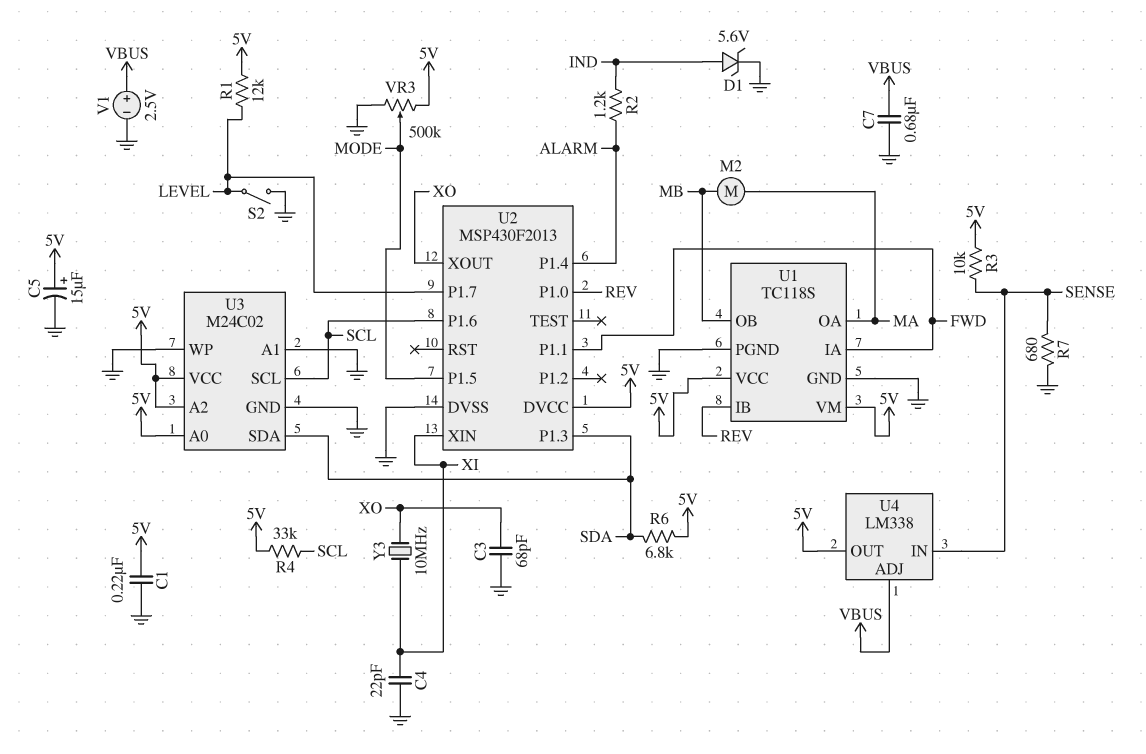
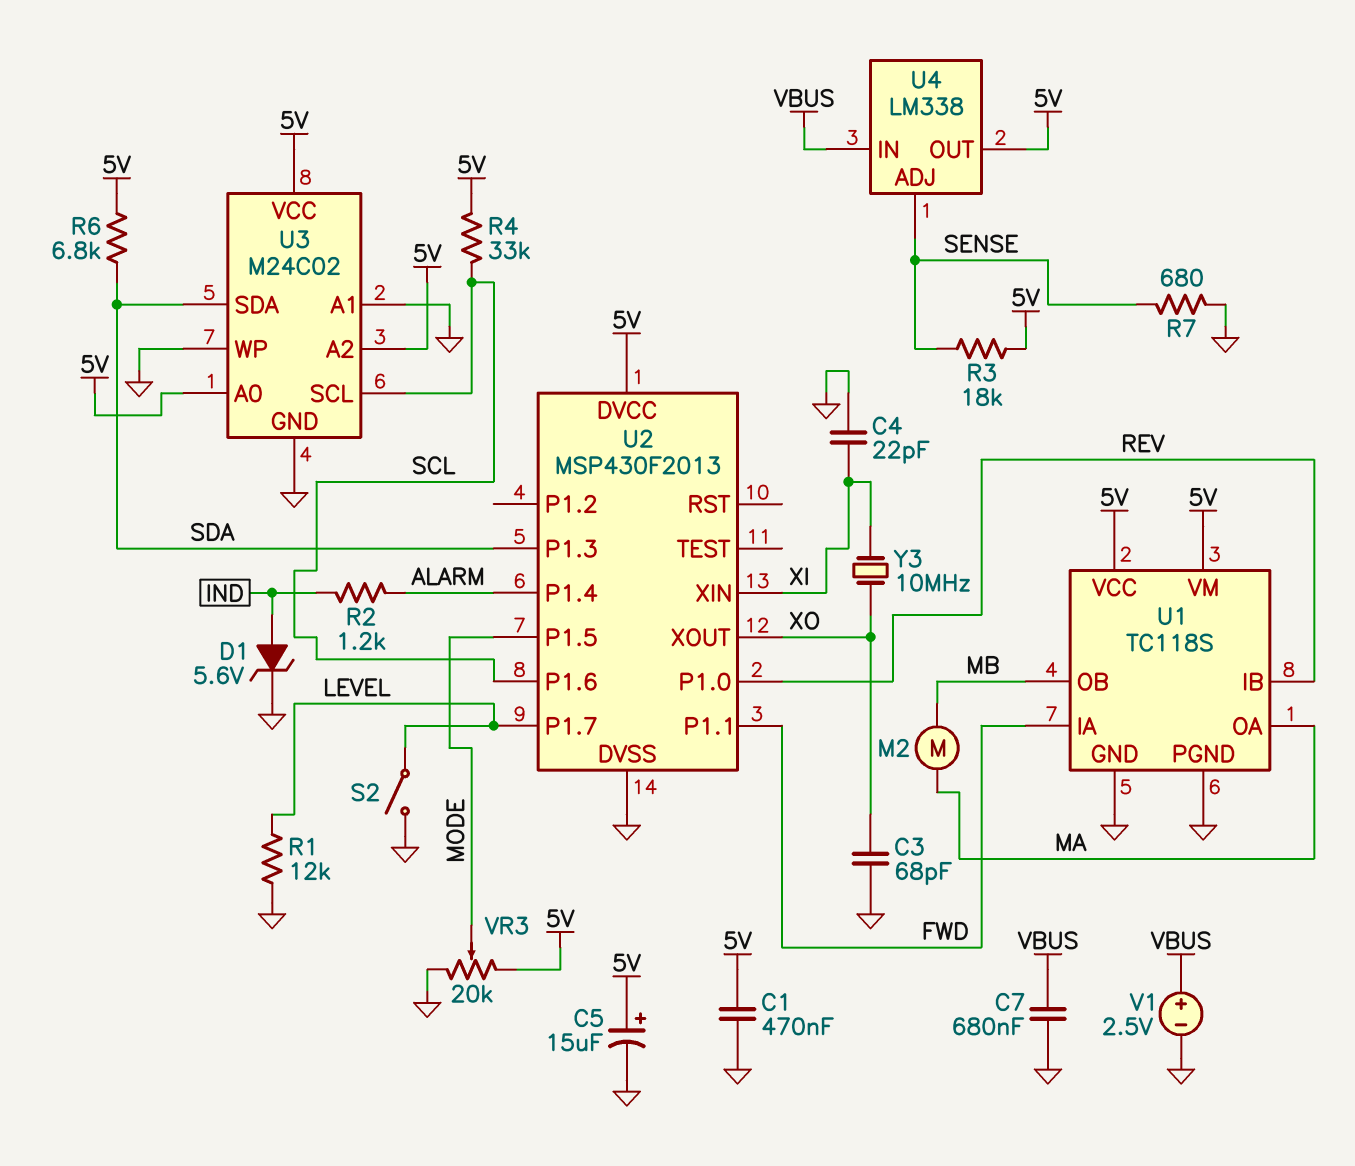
C1: 220nF (5V, GND) -> 470nF (5V, GND)
R1: 12k (5V, LEVEL) -> 12k (GND, LEVEL)
R3: 10k (5V, SENSE) -> 18k (5V, SENSE)
U4 pin ADJ: VBUS -> SENSE
U4 pin IN: SENSE -> VBUS
VR3: 500k (5V, GND, wiper MODE) -> 20k (5V, GND, wiper MODE)

